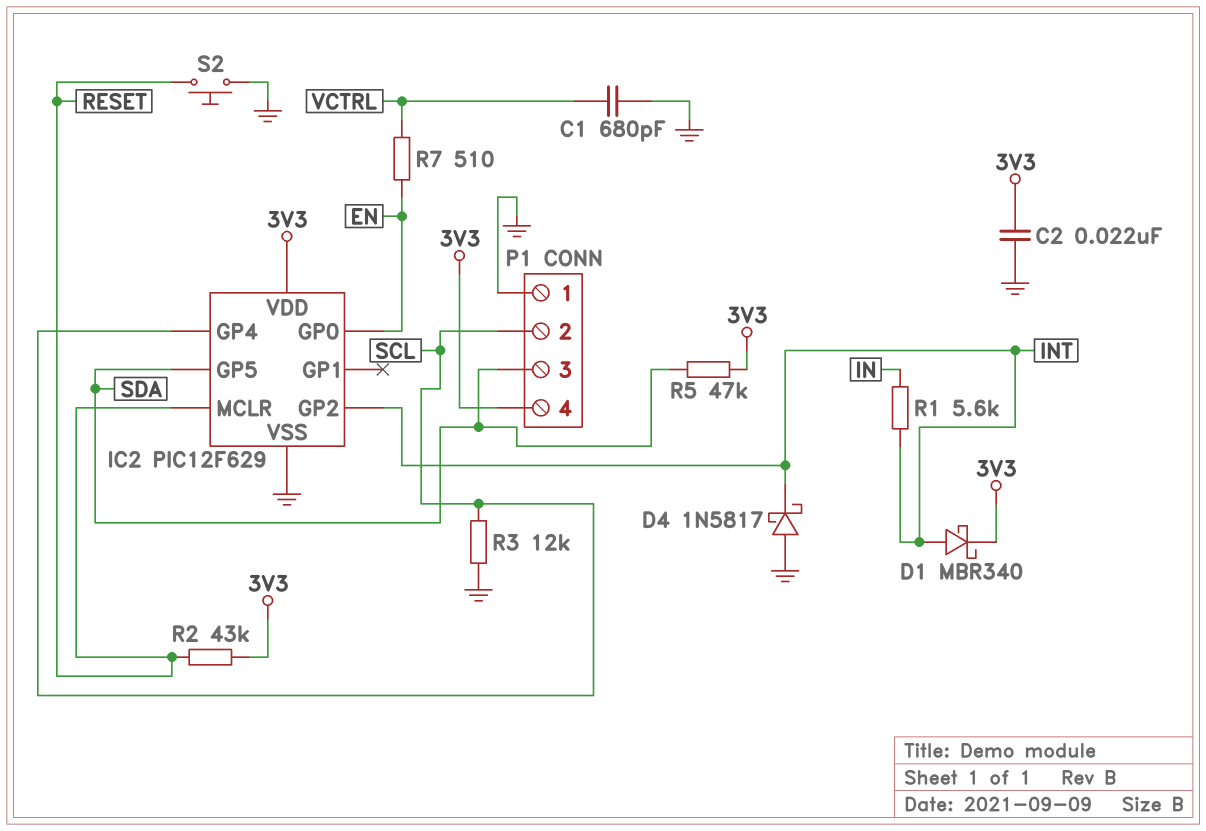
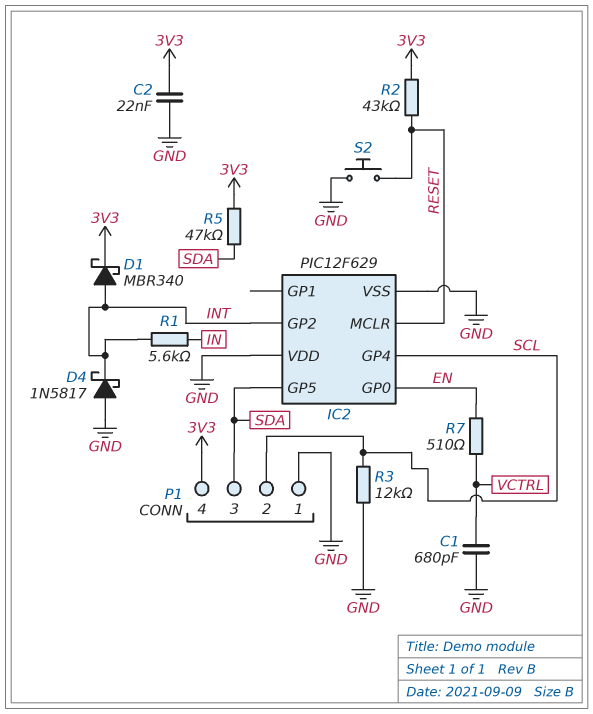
IC2 pin VDD: 3V3 -> GND

